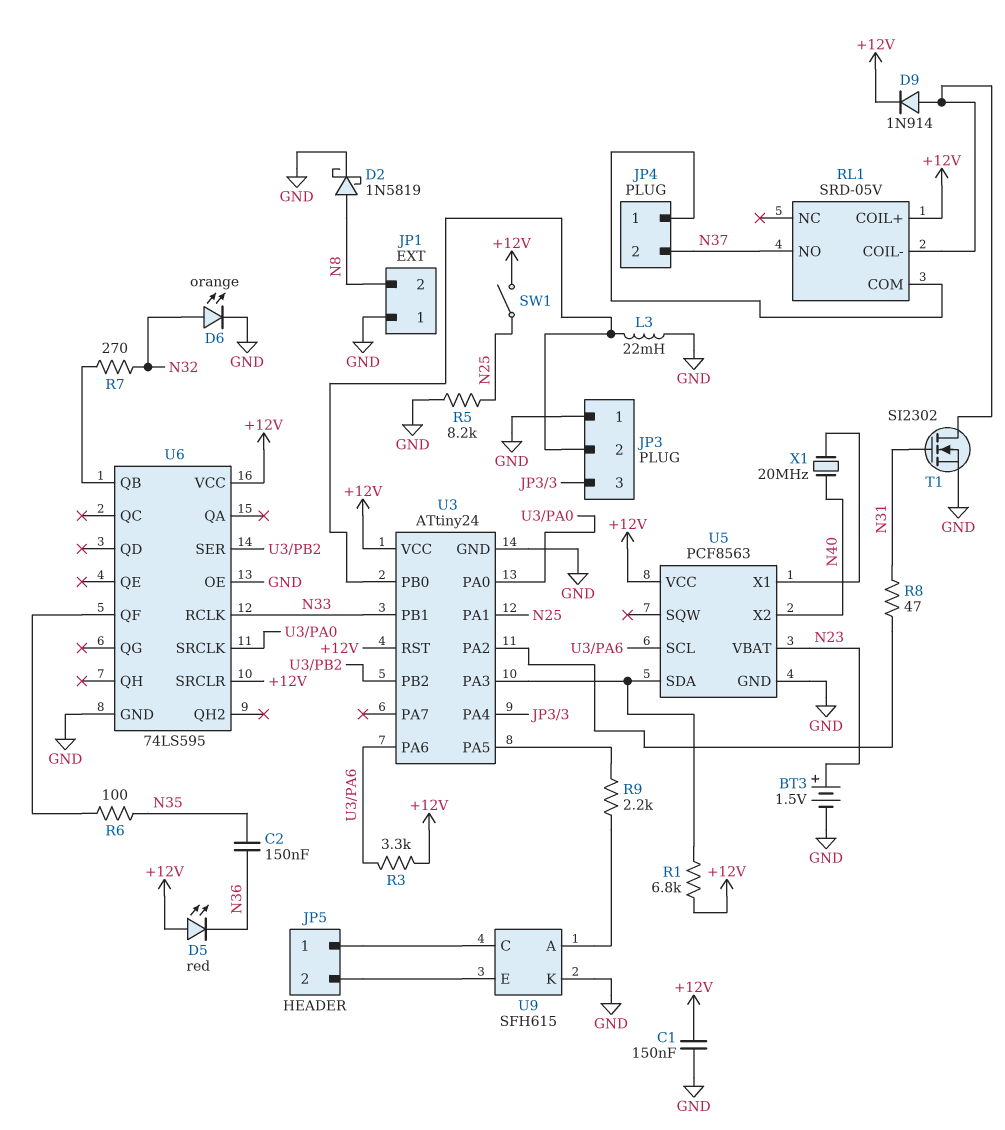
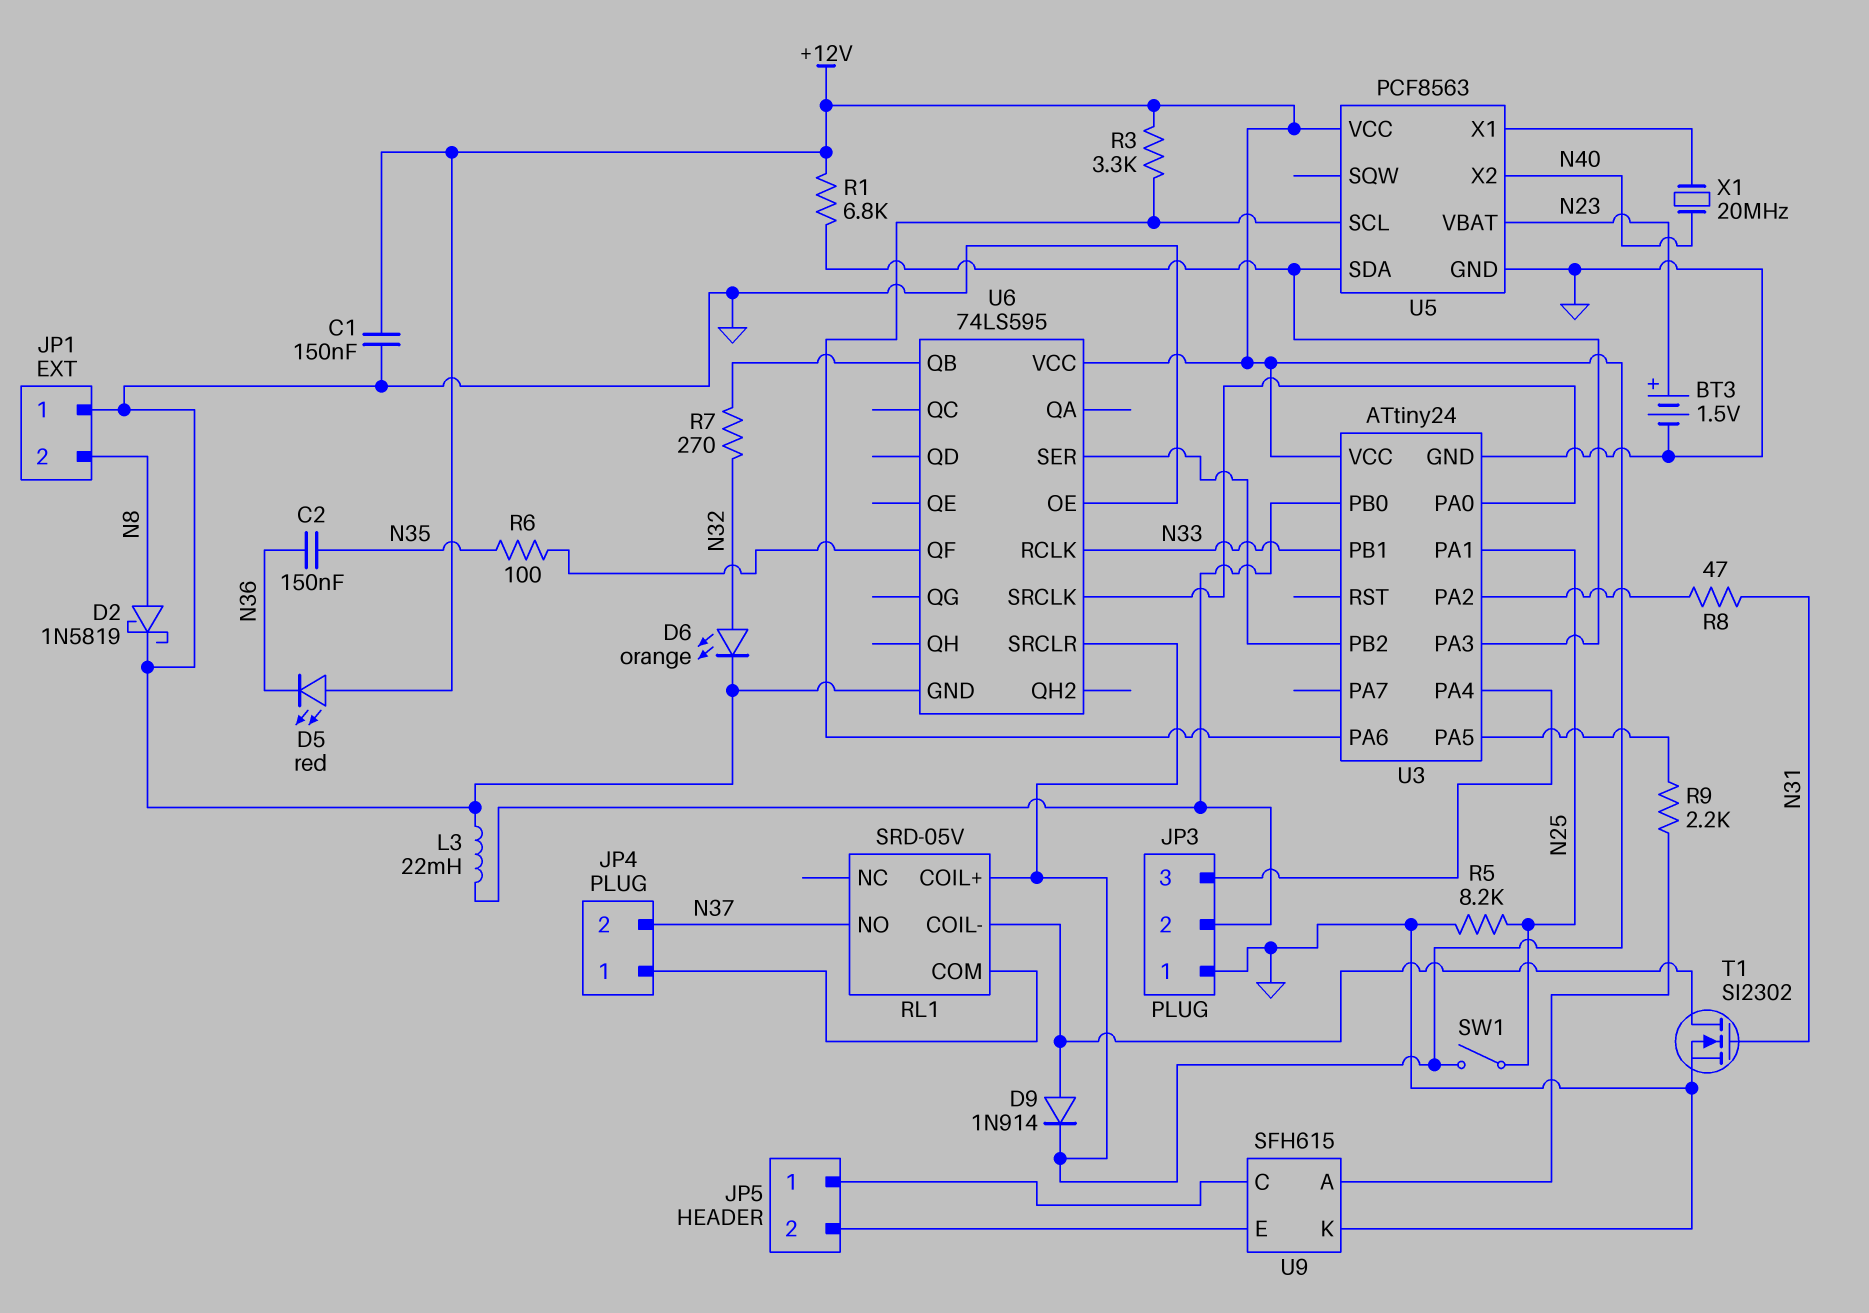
U3 pin RST: +12V -> none

